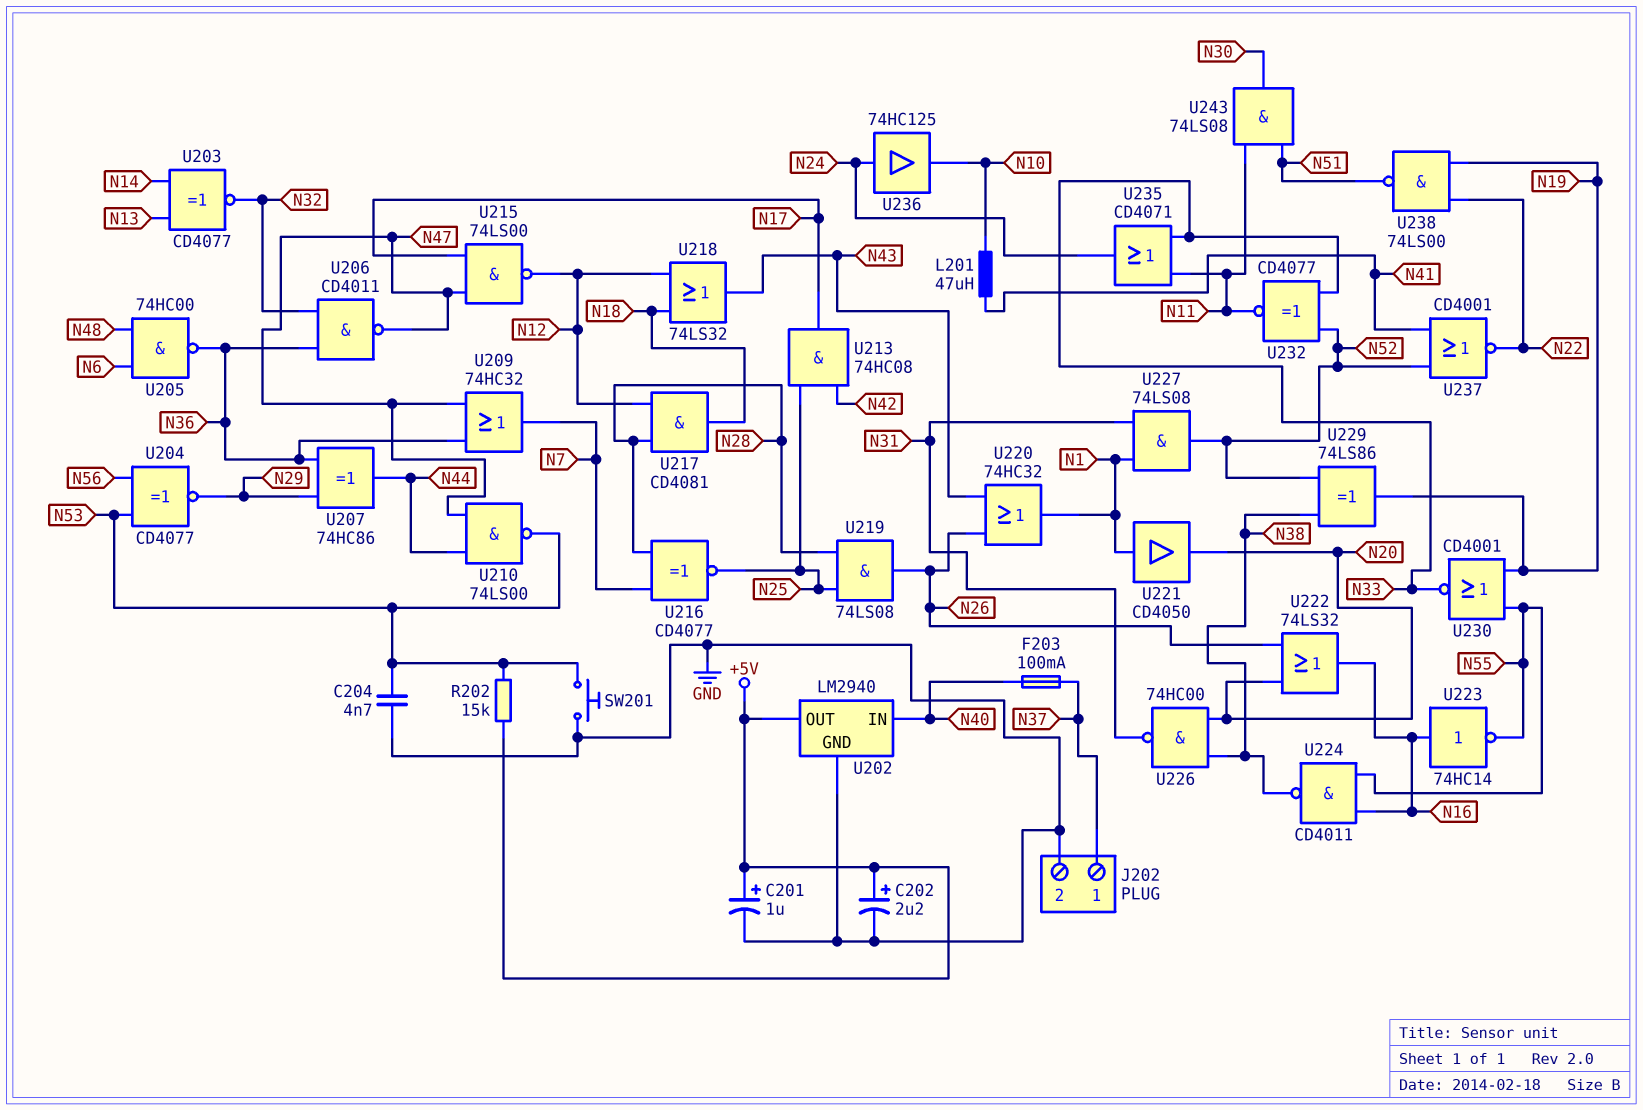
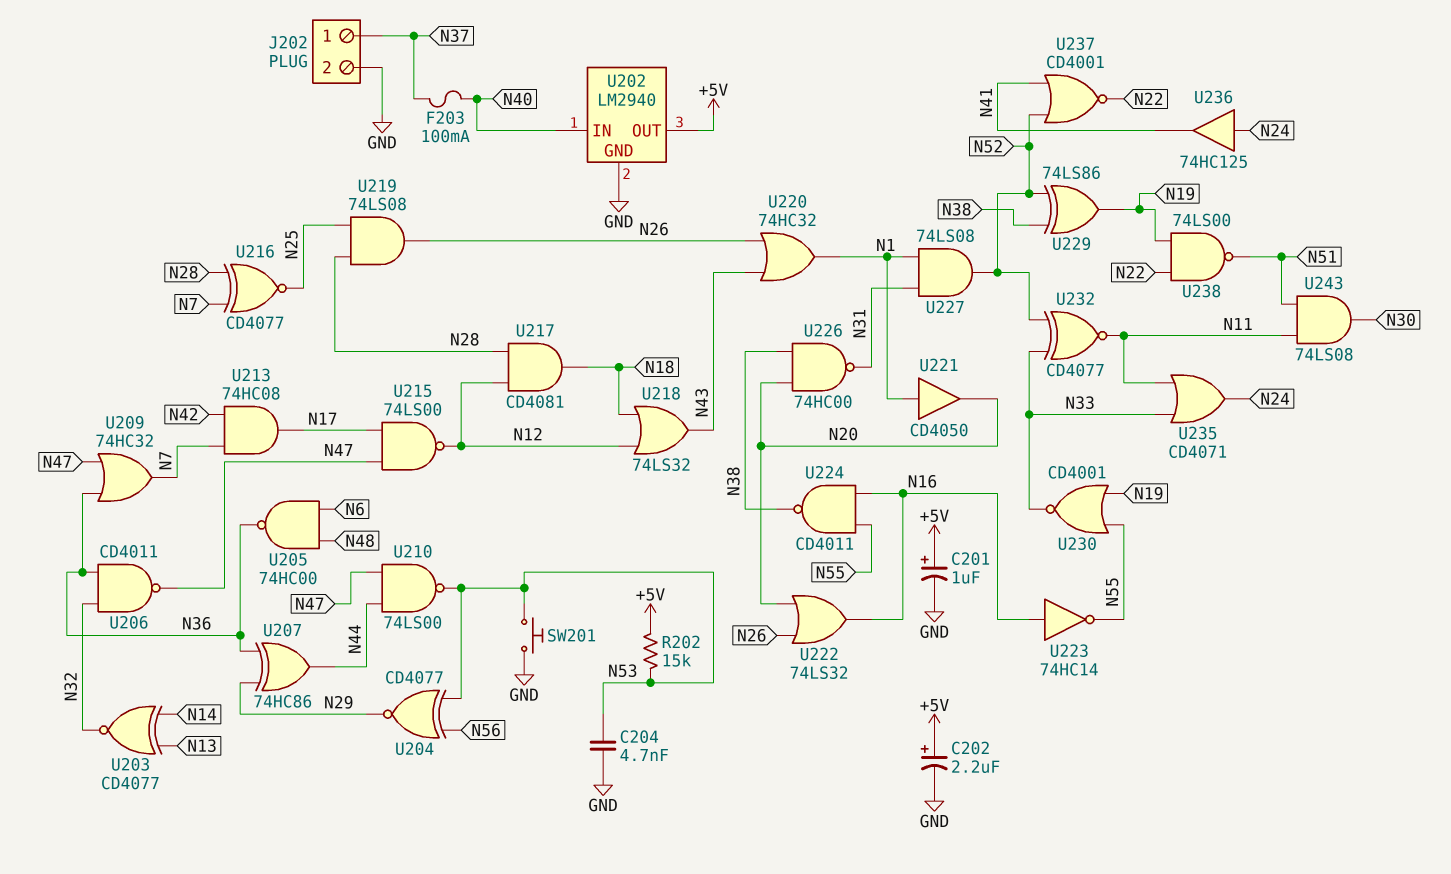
L201: 47uH (N10, N41) -> none
U213: AND 74HC08 (in N25, in N42, out N17) -> AND 74HC08 (in N7, in N42, out N17)
U236: buffer 74HC125 (in N24, out N10) -> buffer 74HC125 (in N24, out N41)

